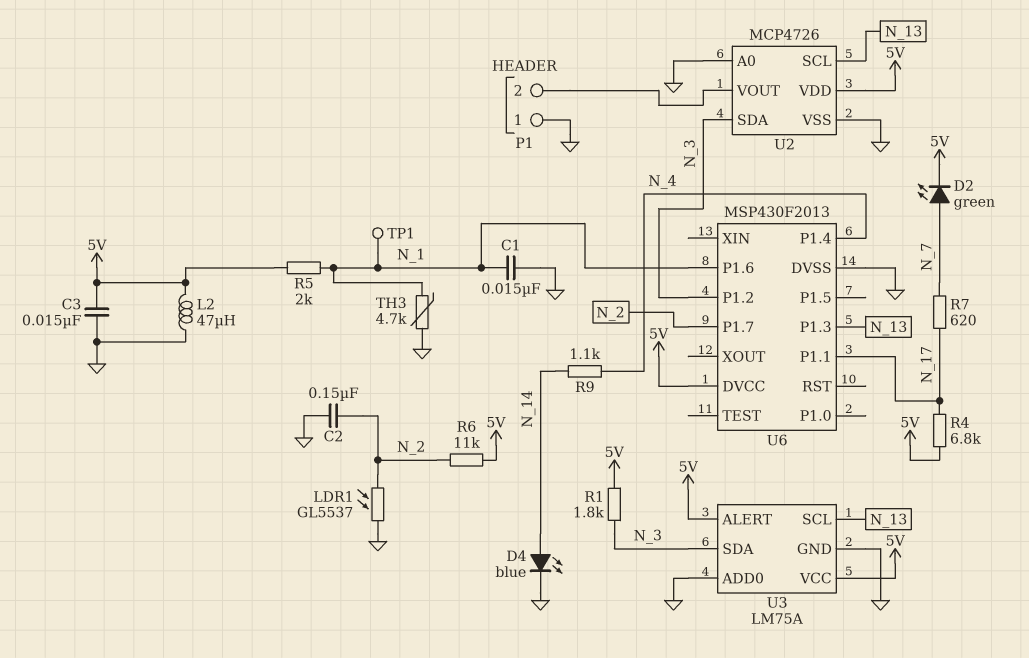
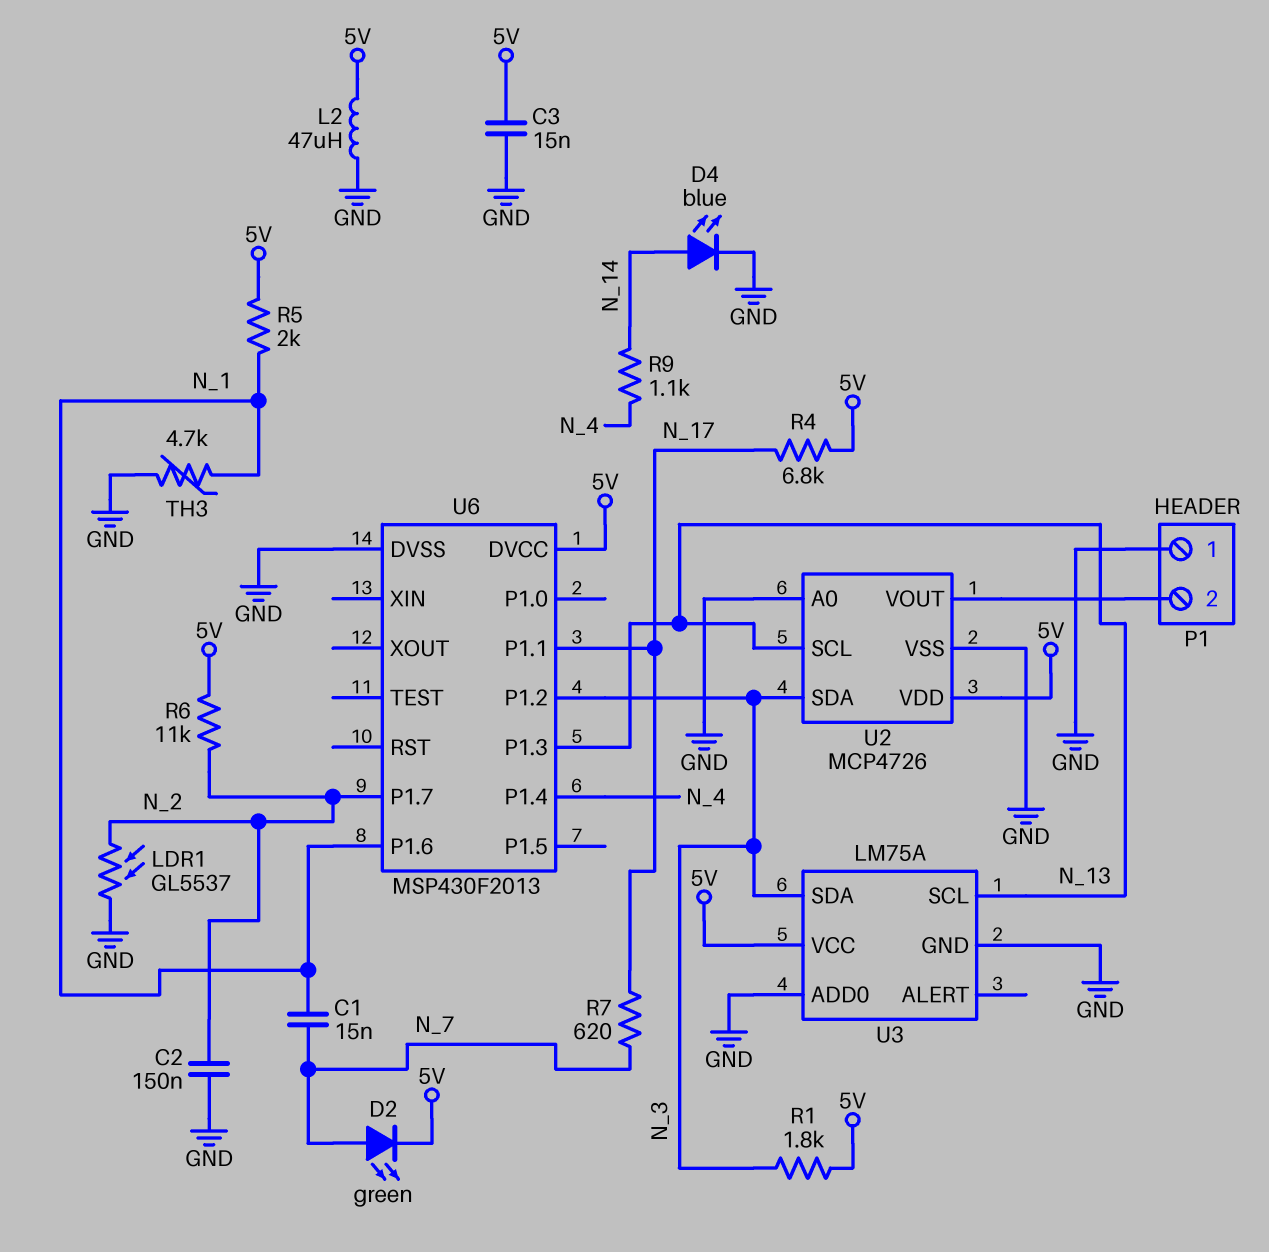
C1: 15nF (GND, N_1) -> 15nF (N_1, N_7)
TP1: test point (N_1) -> none
U3 pin ALERT: 5V -> none

